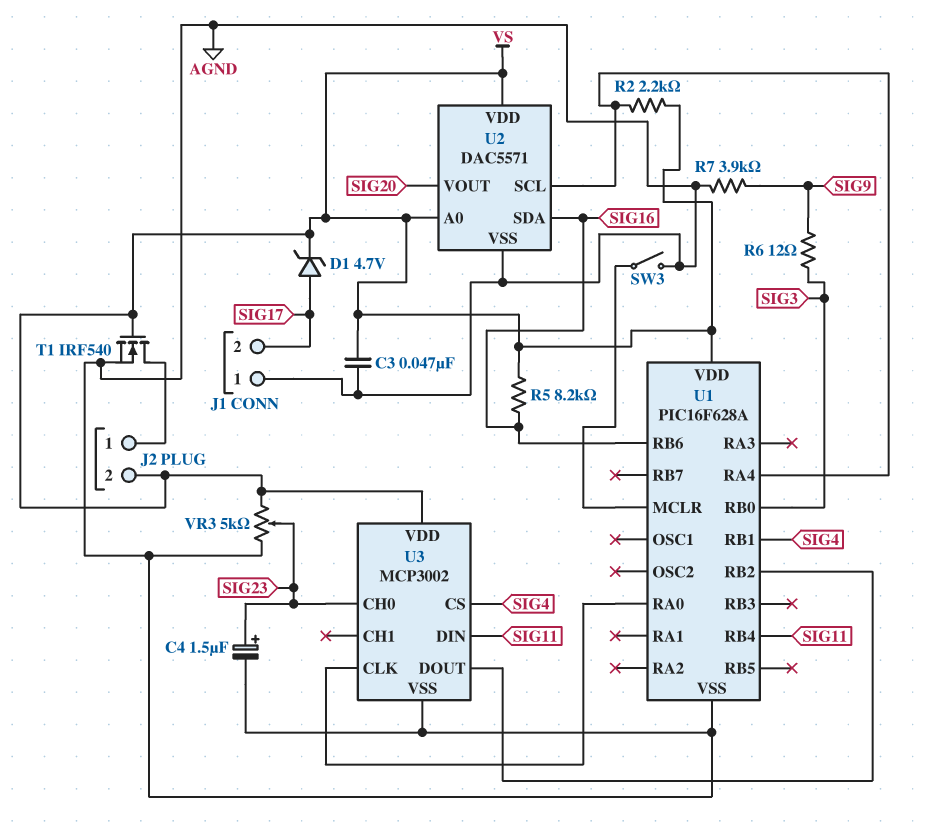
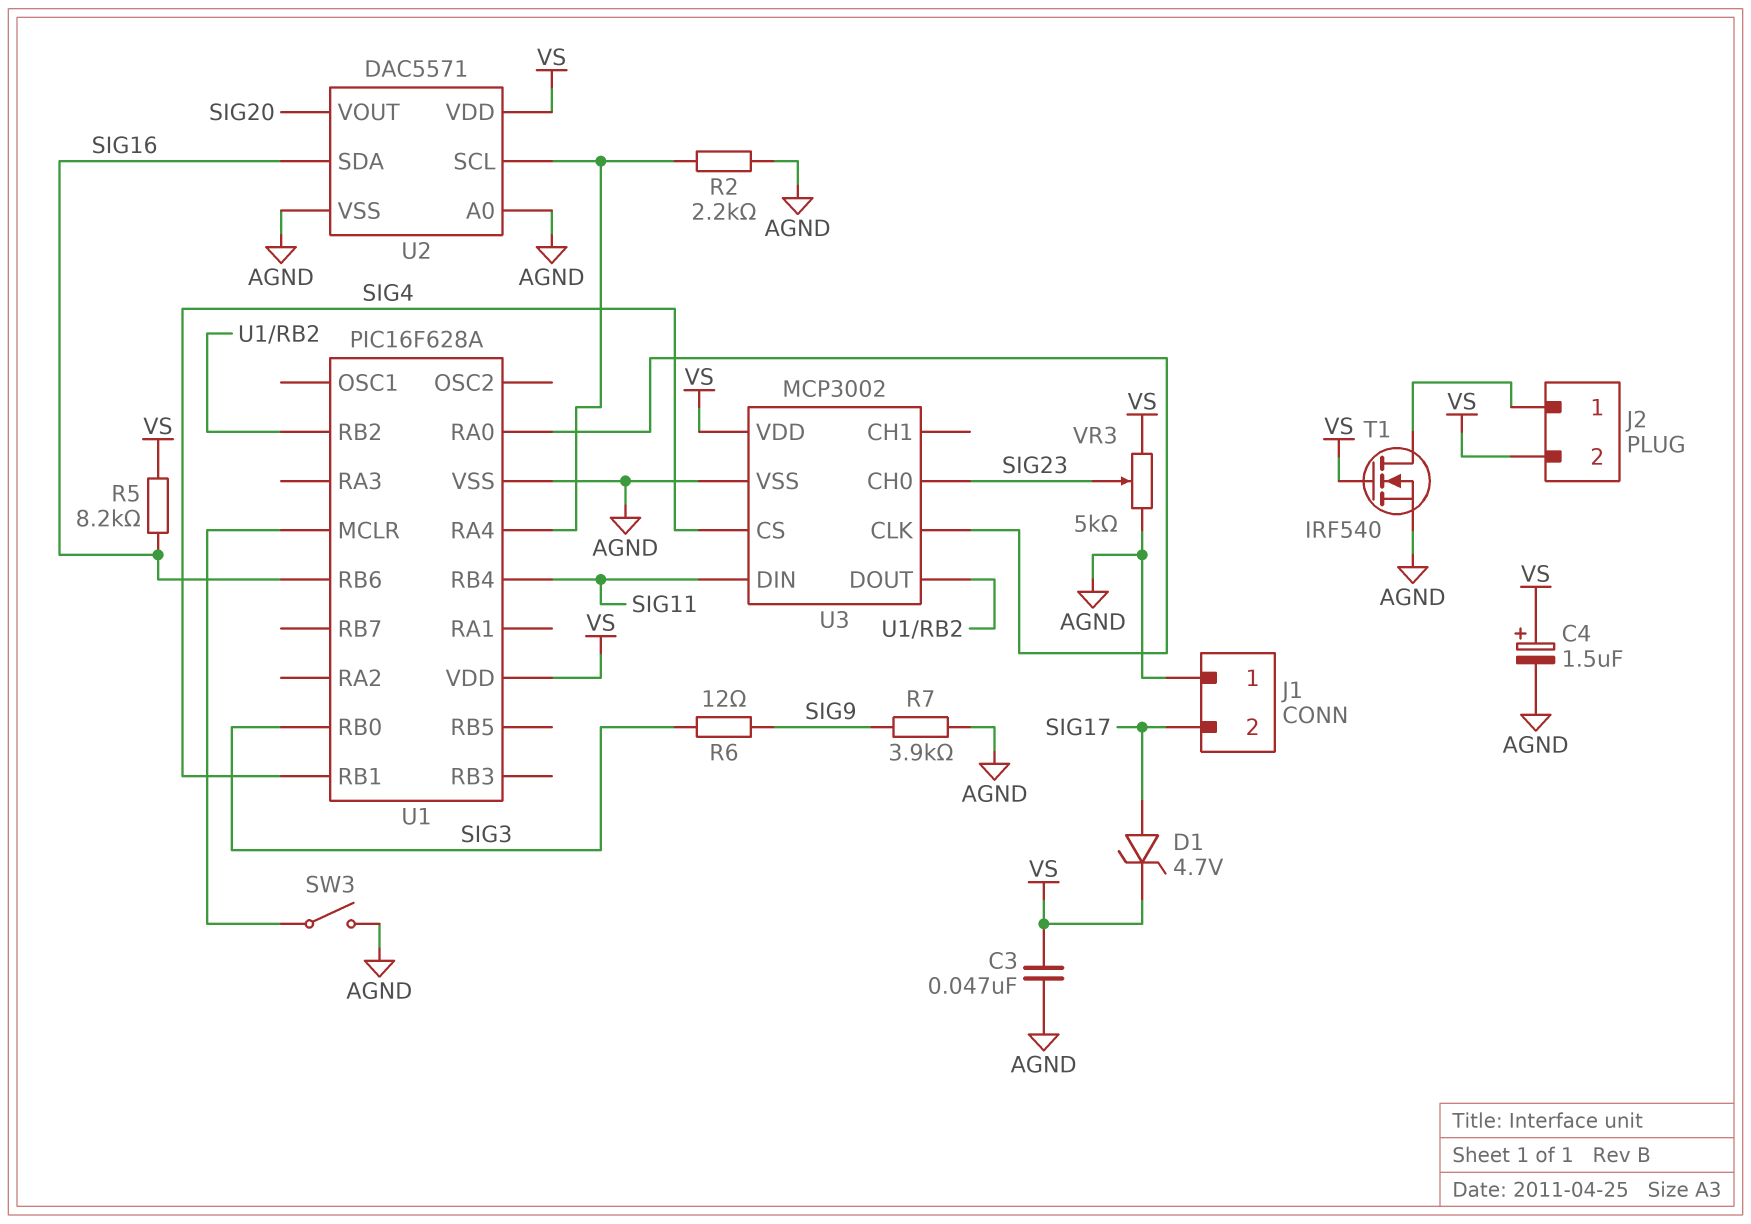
C4: 1.5uF (plus SIG23, minus AGND) -> 1.5uF (plus VS, minus AGND)
R2: 2.2k (U1/RA4, VS) -> 2.2k (AGND, U1/RA4)
U2 pin A0: VS -> AGND

